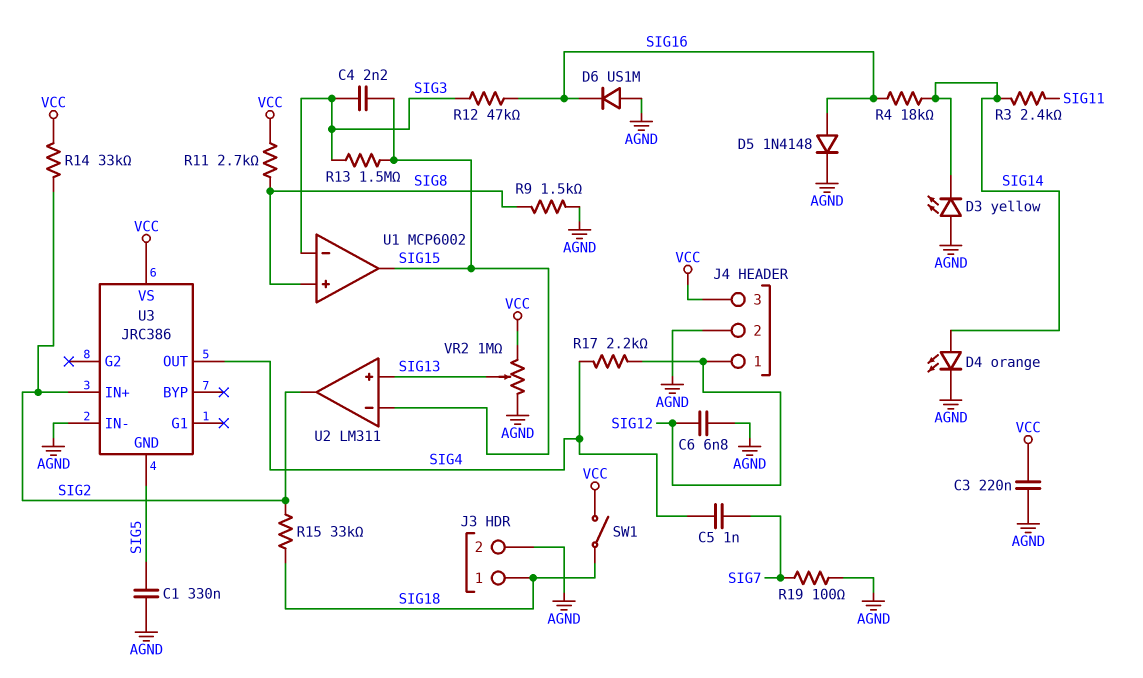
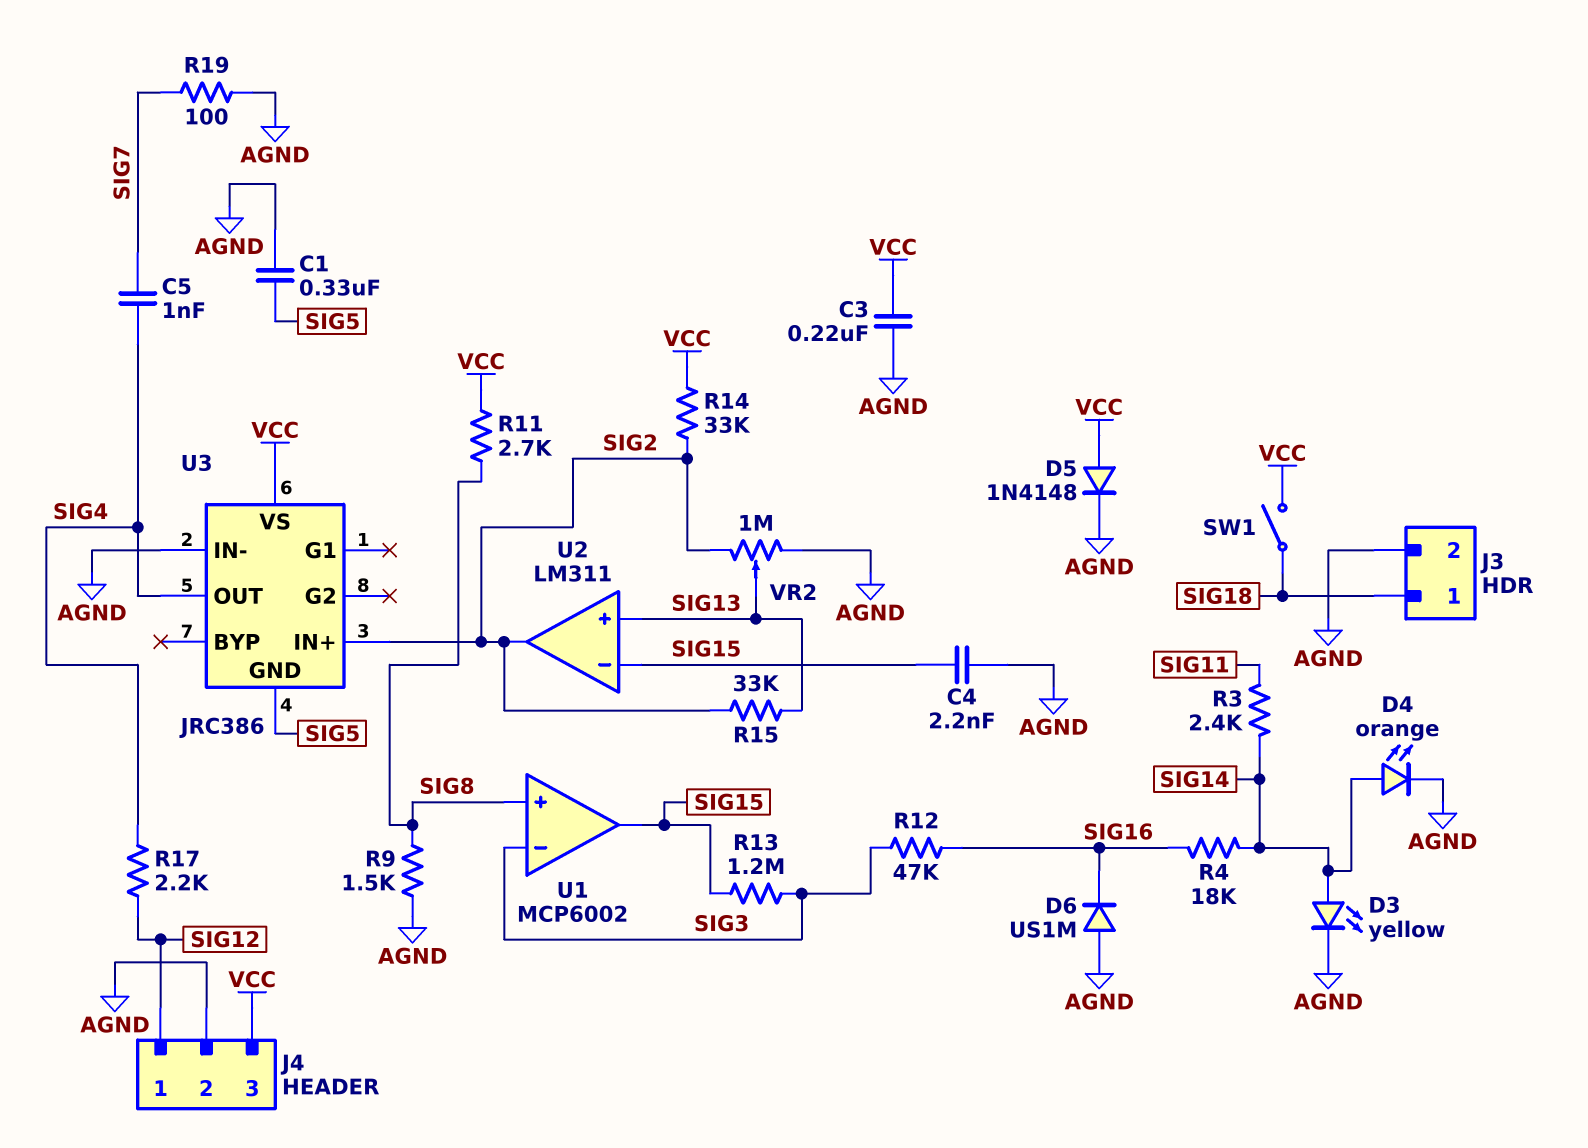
C4: 2.2nF (SIG3, SIG15) -> 2.2nF (AGND, SIG15)
C6: 6.8nF (AGND, SIG12) -> none
D3: LED yellow (A AGND, K SIG14) -> LED yellow (A SIG14, K AGND)
D5: diode 1N4148 (A SIG16, K AGND) -> diode 1N4148 (A VCC, K AGND)
R13: 1.5M (SIG3, SIG15) -> 1.2M (SIG3, SIG15)
R15: 33k (SIG2, SIG18) -> 33k (SIG2, SIG13)
VR2: 1M (AGND, VCC, wiper SIG13) -> 1M (AGND, SIG2, wiper SIG13)

